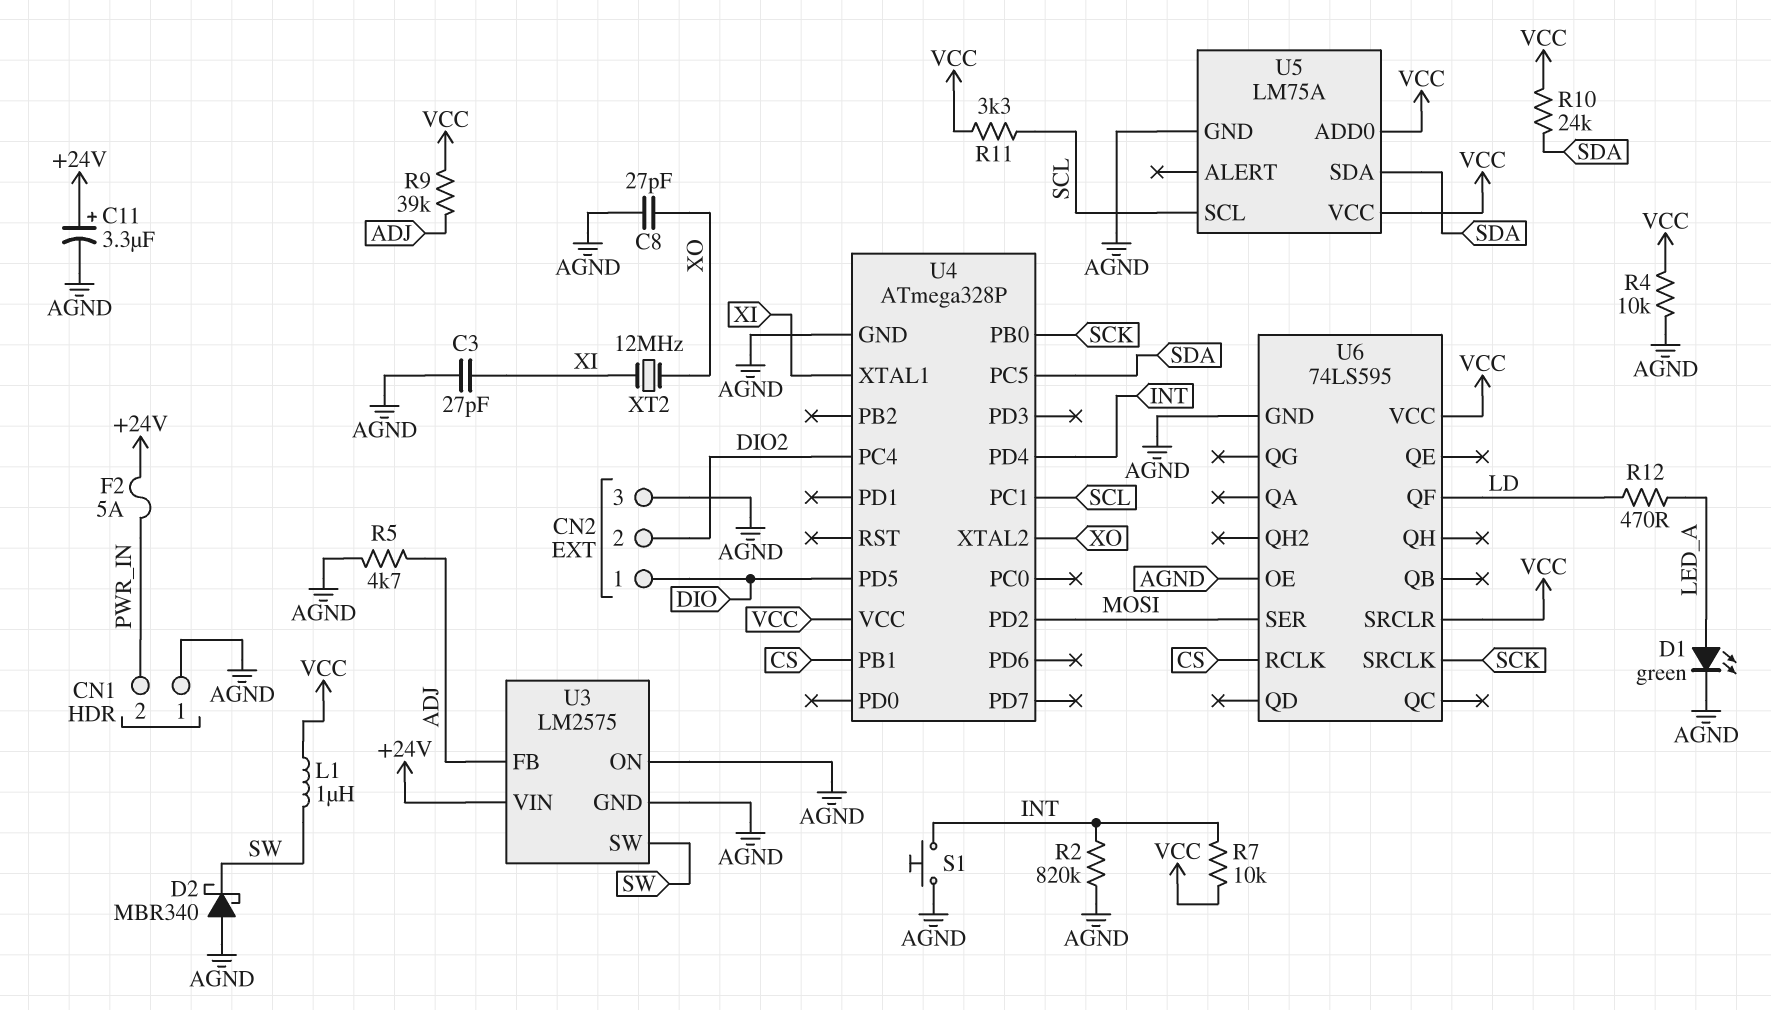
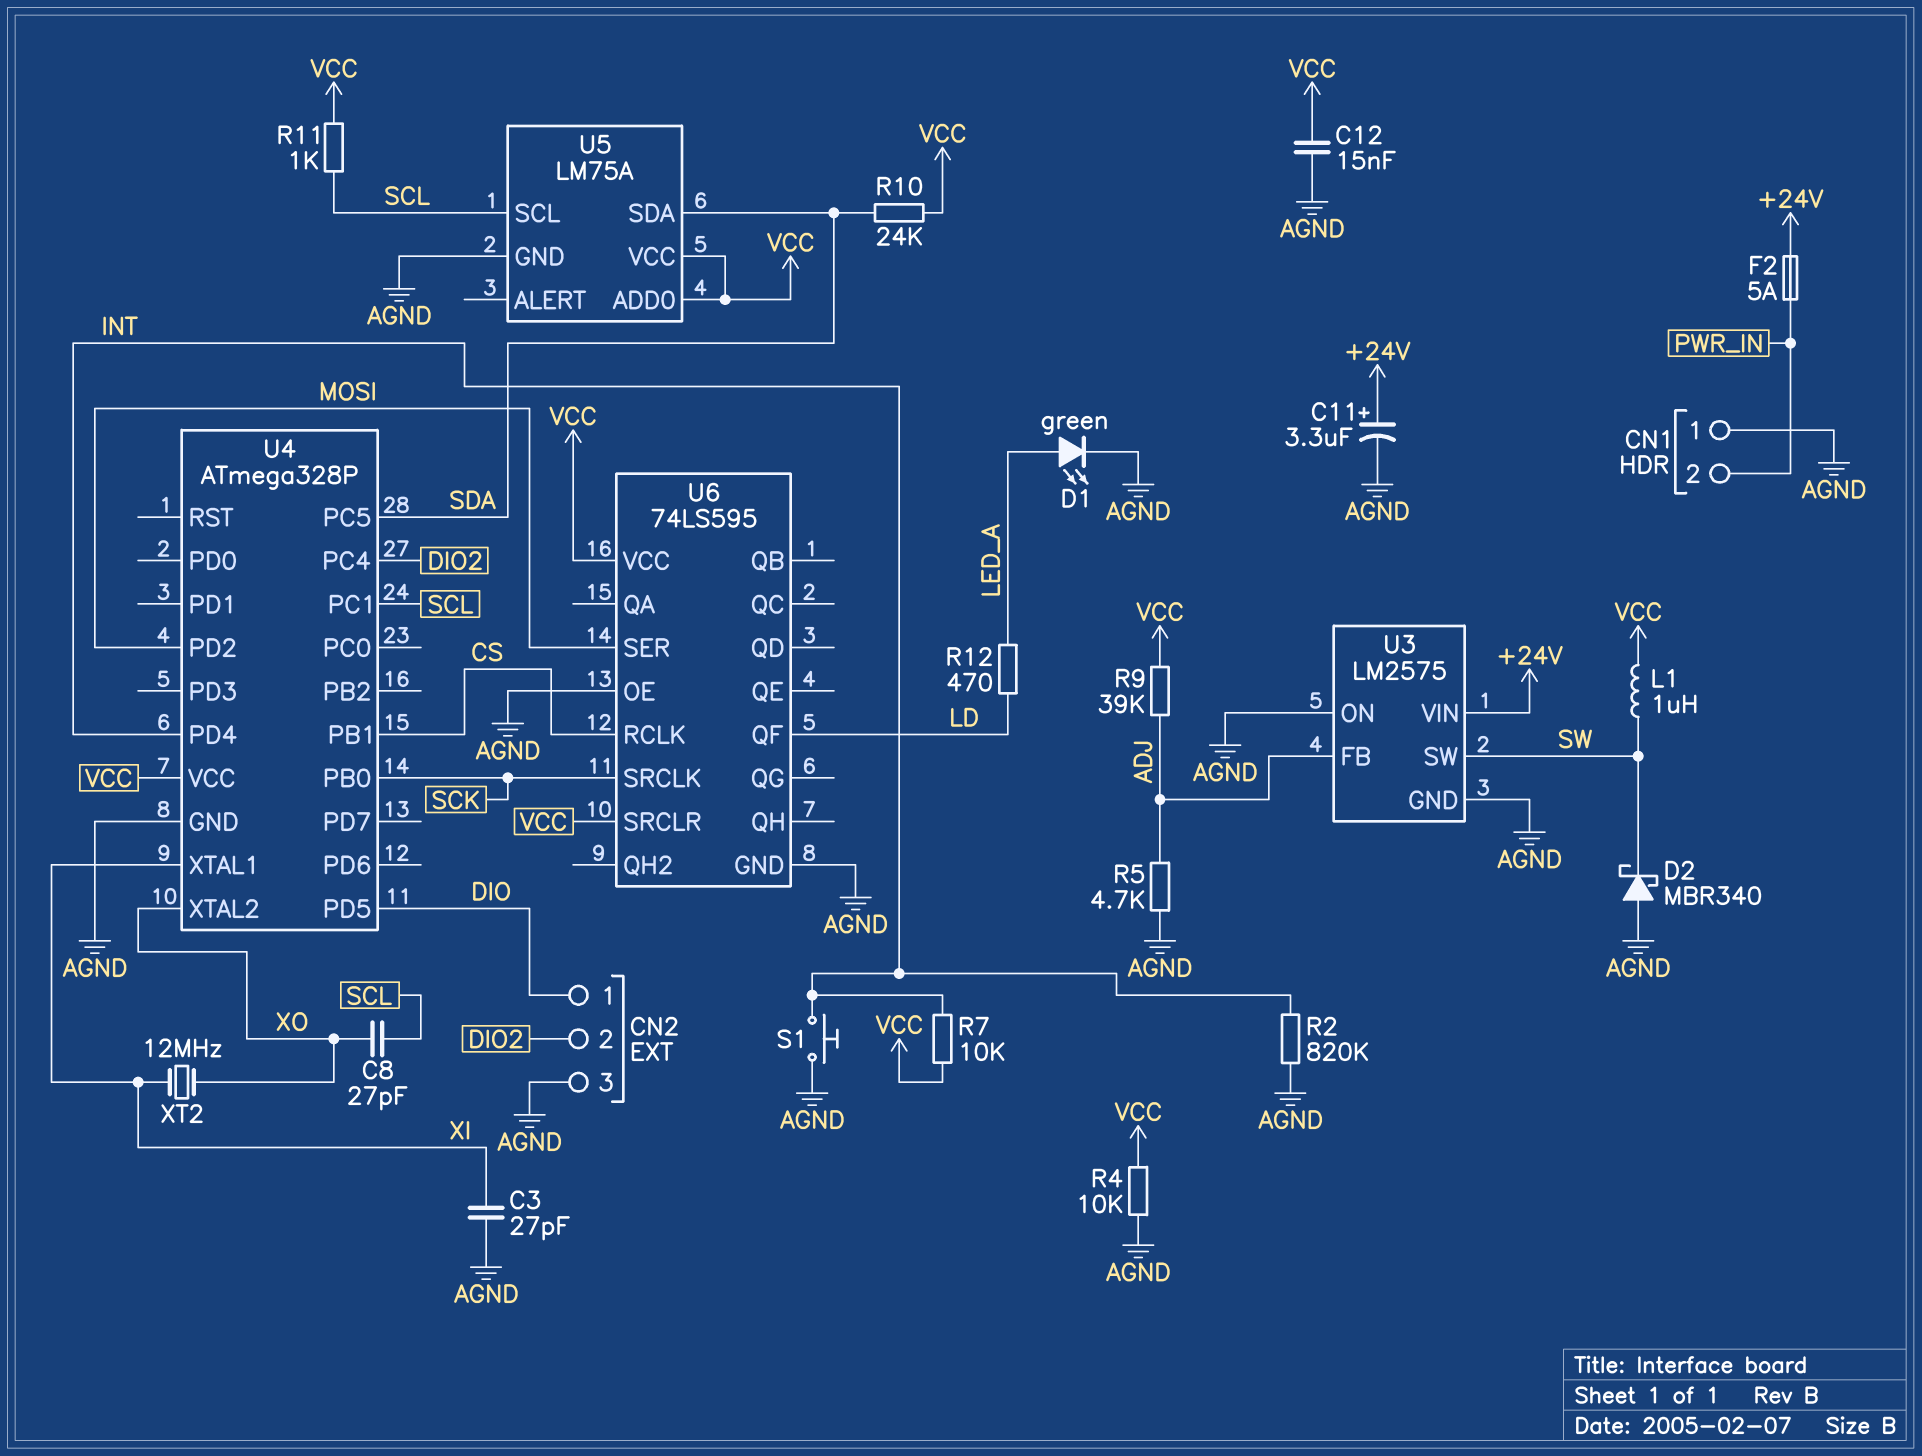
C8: 27pF (AGND, XO) -> 27pF (SCL, XO)
C12: none -> 15nF (AGND, VCC)
R11: 3.3k (SCL, VCC) -> 1k (SCL, VCC)

